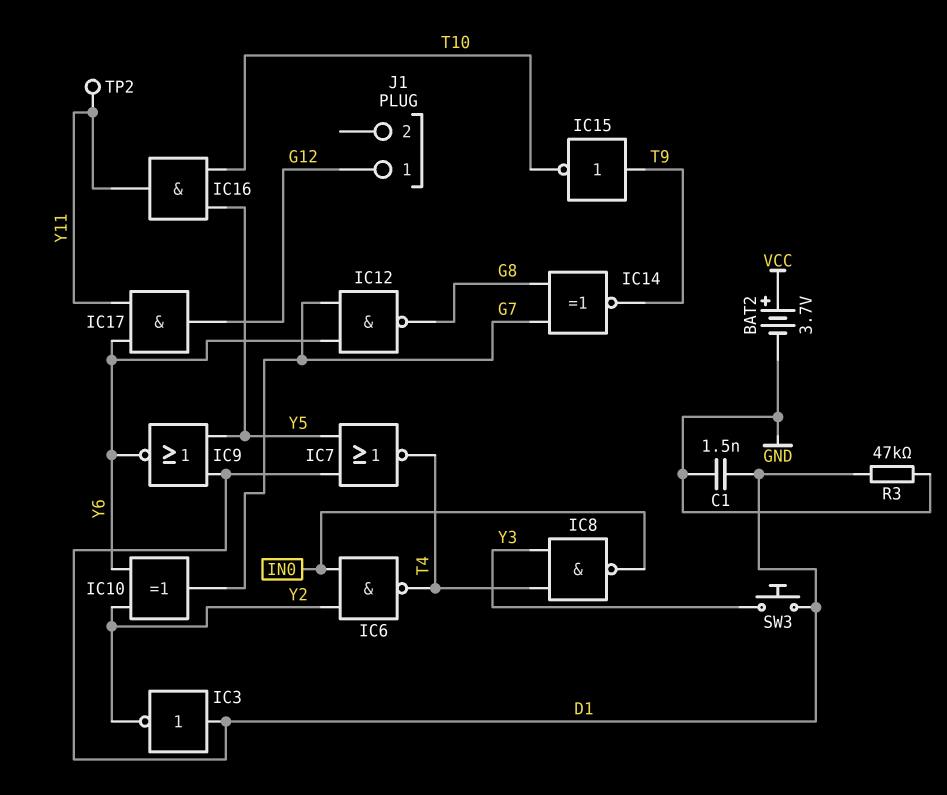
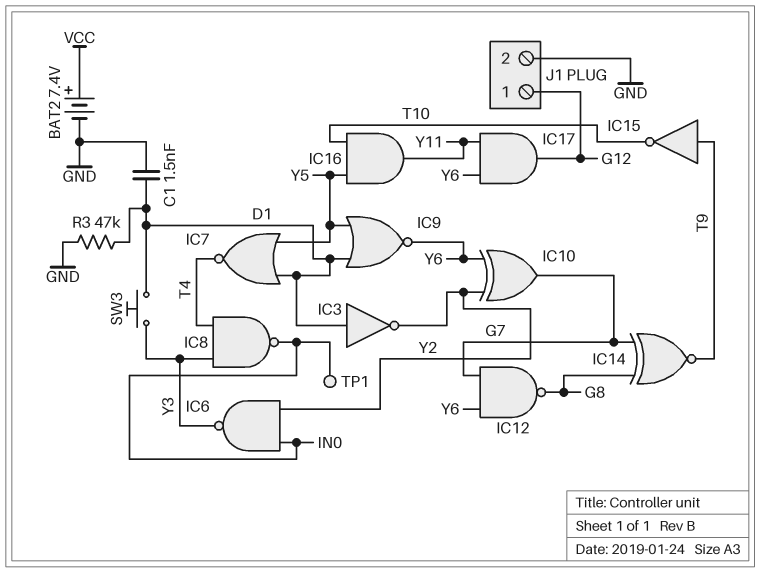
BAT2: 3.7V (plus VCC, minus GND) -> 7.4V (plus VCC, minus GND)
IC6: NAND (in IN0, in Y2, out T4) -> NAND (in IN0, in Y2, out Y3)
J1 pin 2: none -> GND
TP1: none -> test point (IN0)
TP2: test point (Y11) -> none

